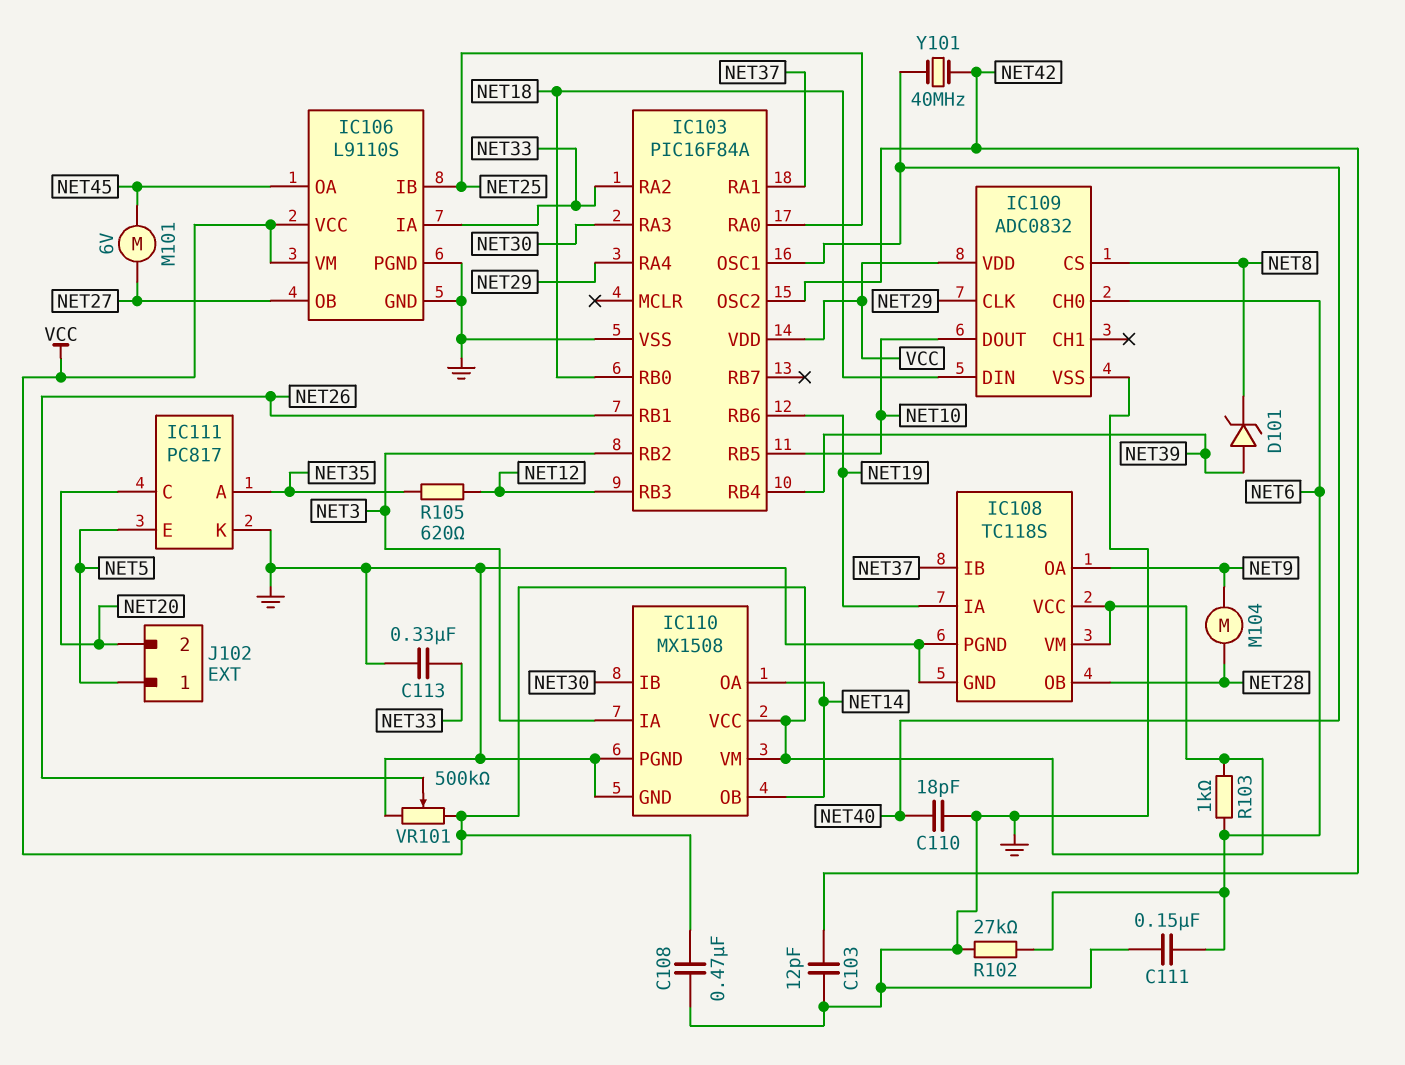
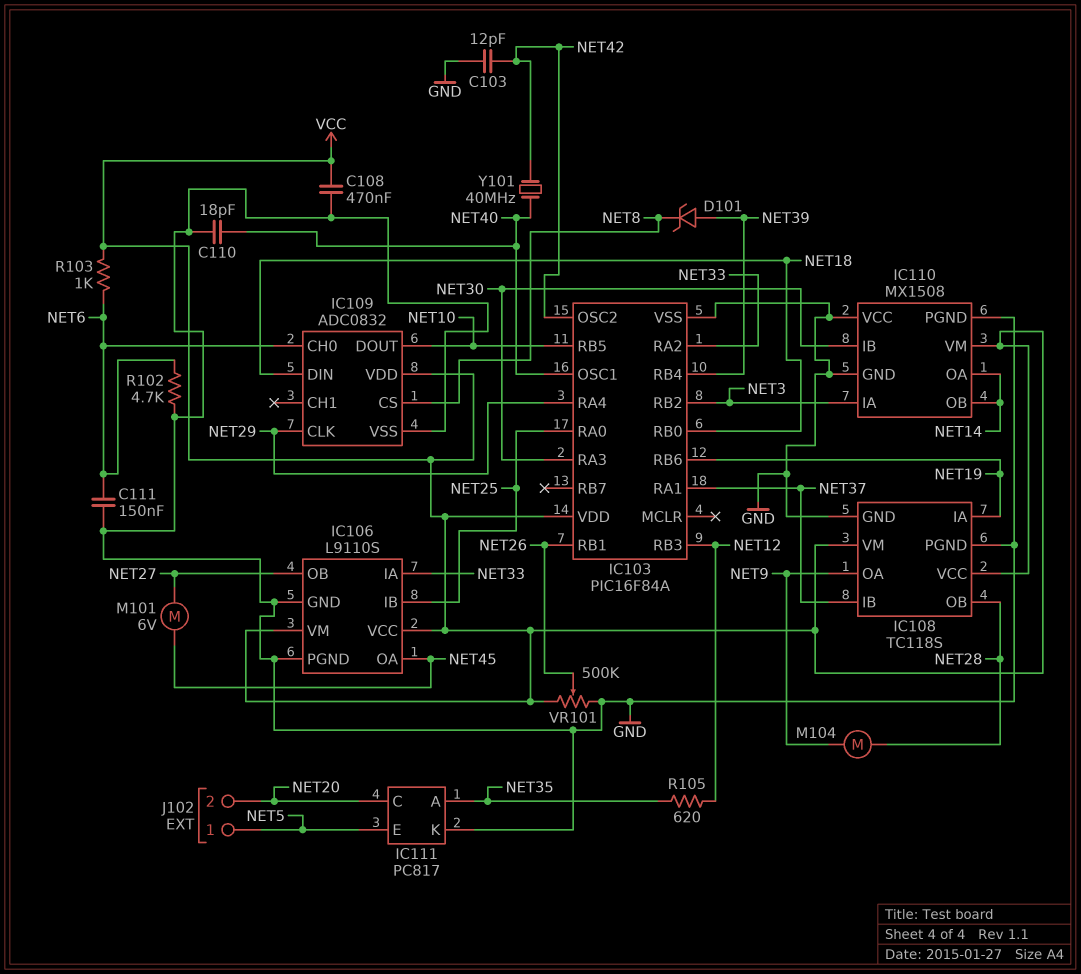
C113: 330nF (GND, NET33) -> none
IC110 pin VCC: VCC -> GND
R102: 27k (GND, NET6) -> 4.7k (GND, NET6)

